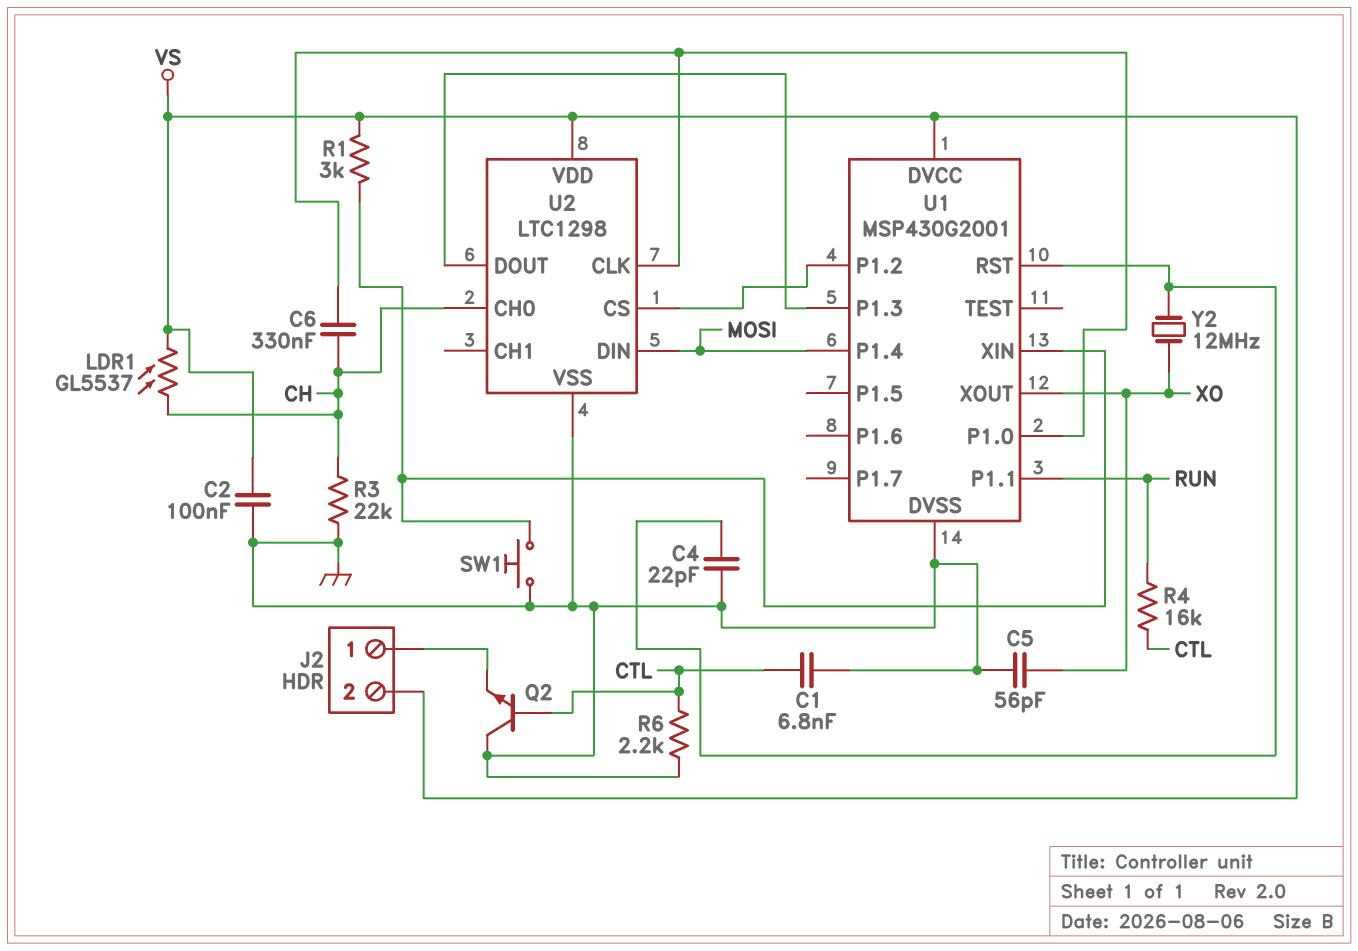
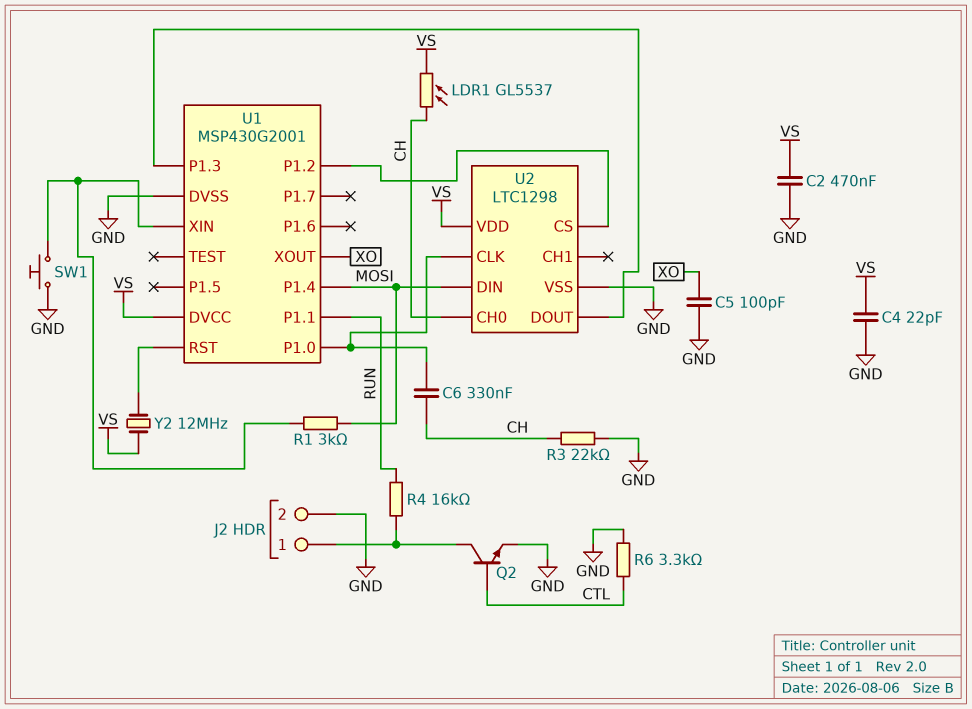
C1: 6.8nF (CTL, GND) -> none
C2: 100nF (GND, VS) -> 470nF (GND, VS)
C4: 22pF (GND, U1/RST) -> 22pF (GND, VS)
C5: 56pF (GND, XO) -> 100pF (GND, XO)
J2 pin 2: VS -> GND
Q2: NPN (B CTL, C GND, E J2/1) -> NPN (B CTL, C J2/1, E GND)
R1: 3k (U1/XIN, VS) -> 3k (MOSI, U1/XIN)
R4: 16k (CTL, RUN) -> 16k (J2/1, RUN)
R6: 2.2k (CTL, GND) -> 3.3k (CTL, GND)
Y2: 12MHz (U1/RST, XO) -> 12MHz (U1/RST, VS)

